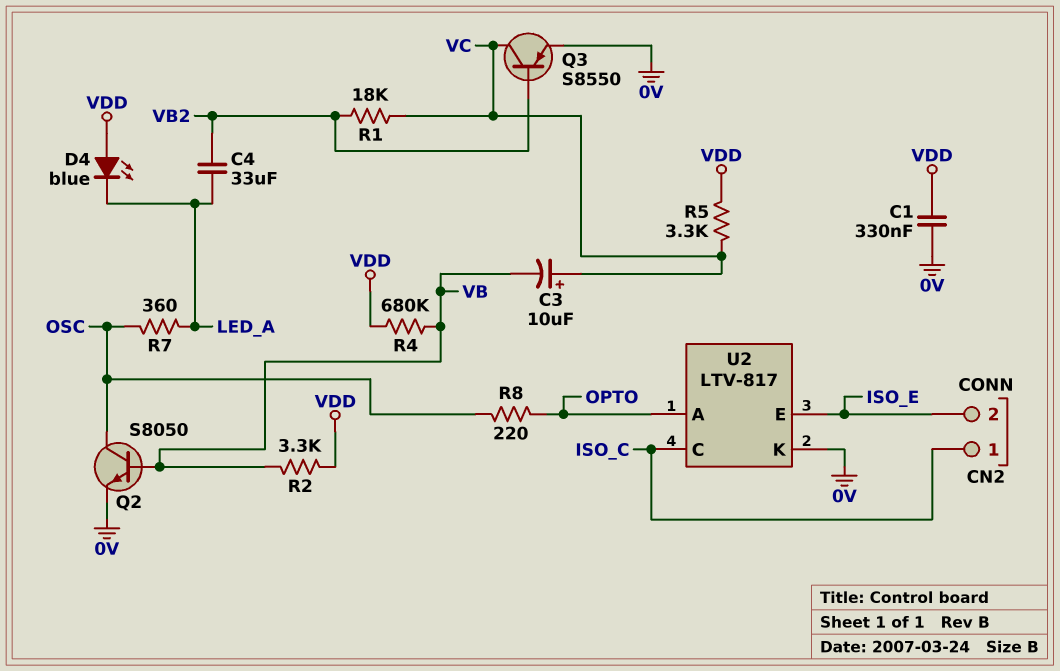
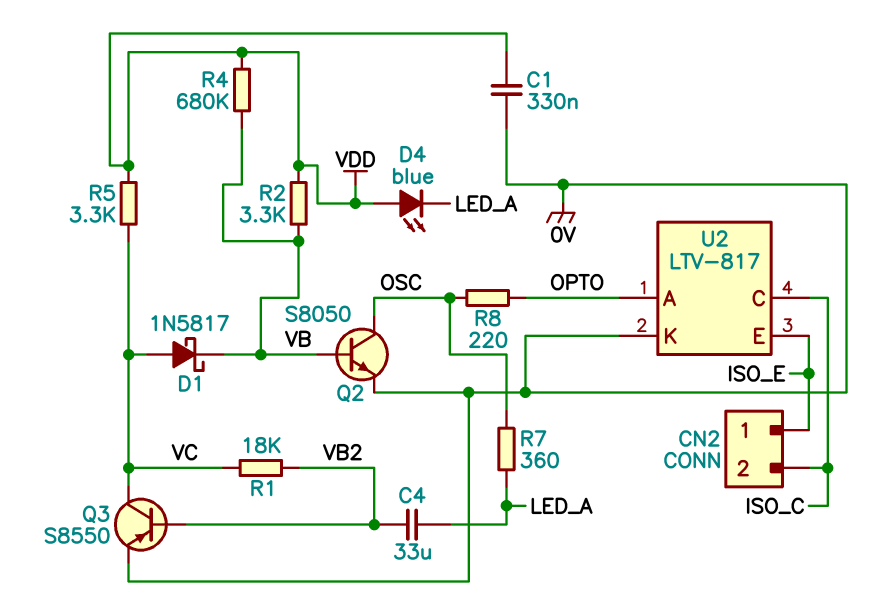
C3: 10uF (plus VC, minus VB) -> none
CN2 pin 1: ISO_C -> ISO_E
CN2 pin 2: ISO_E -> ISO_C
D1: none -> schottky 1N5817 (A VC, K VB)

